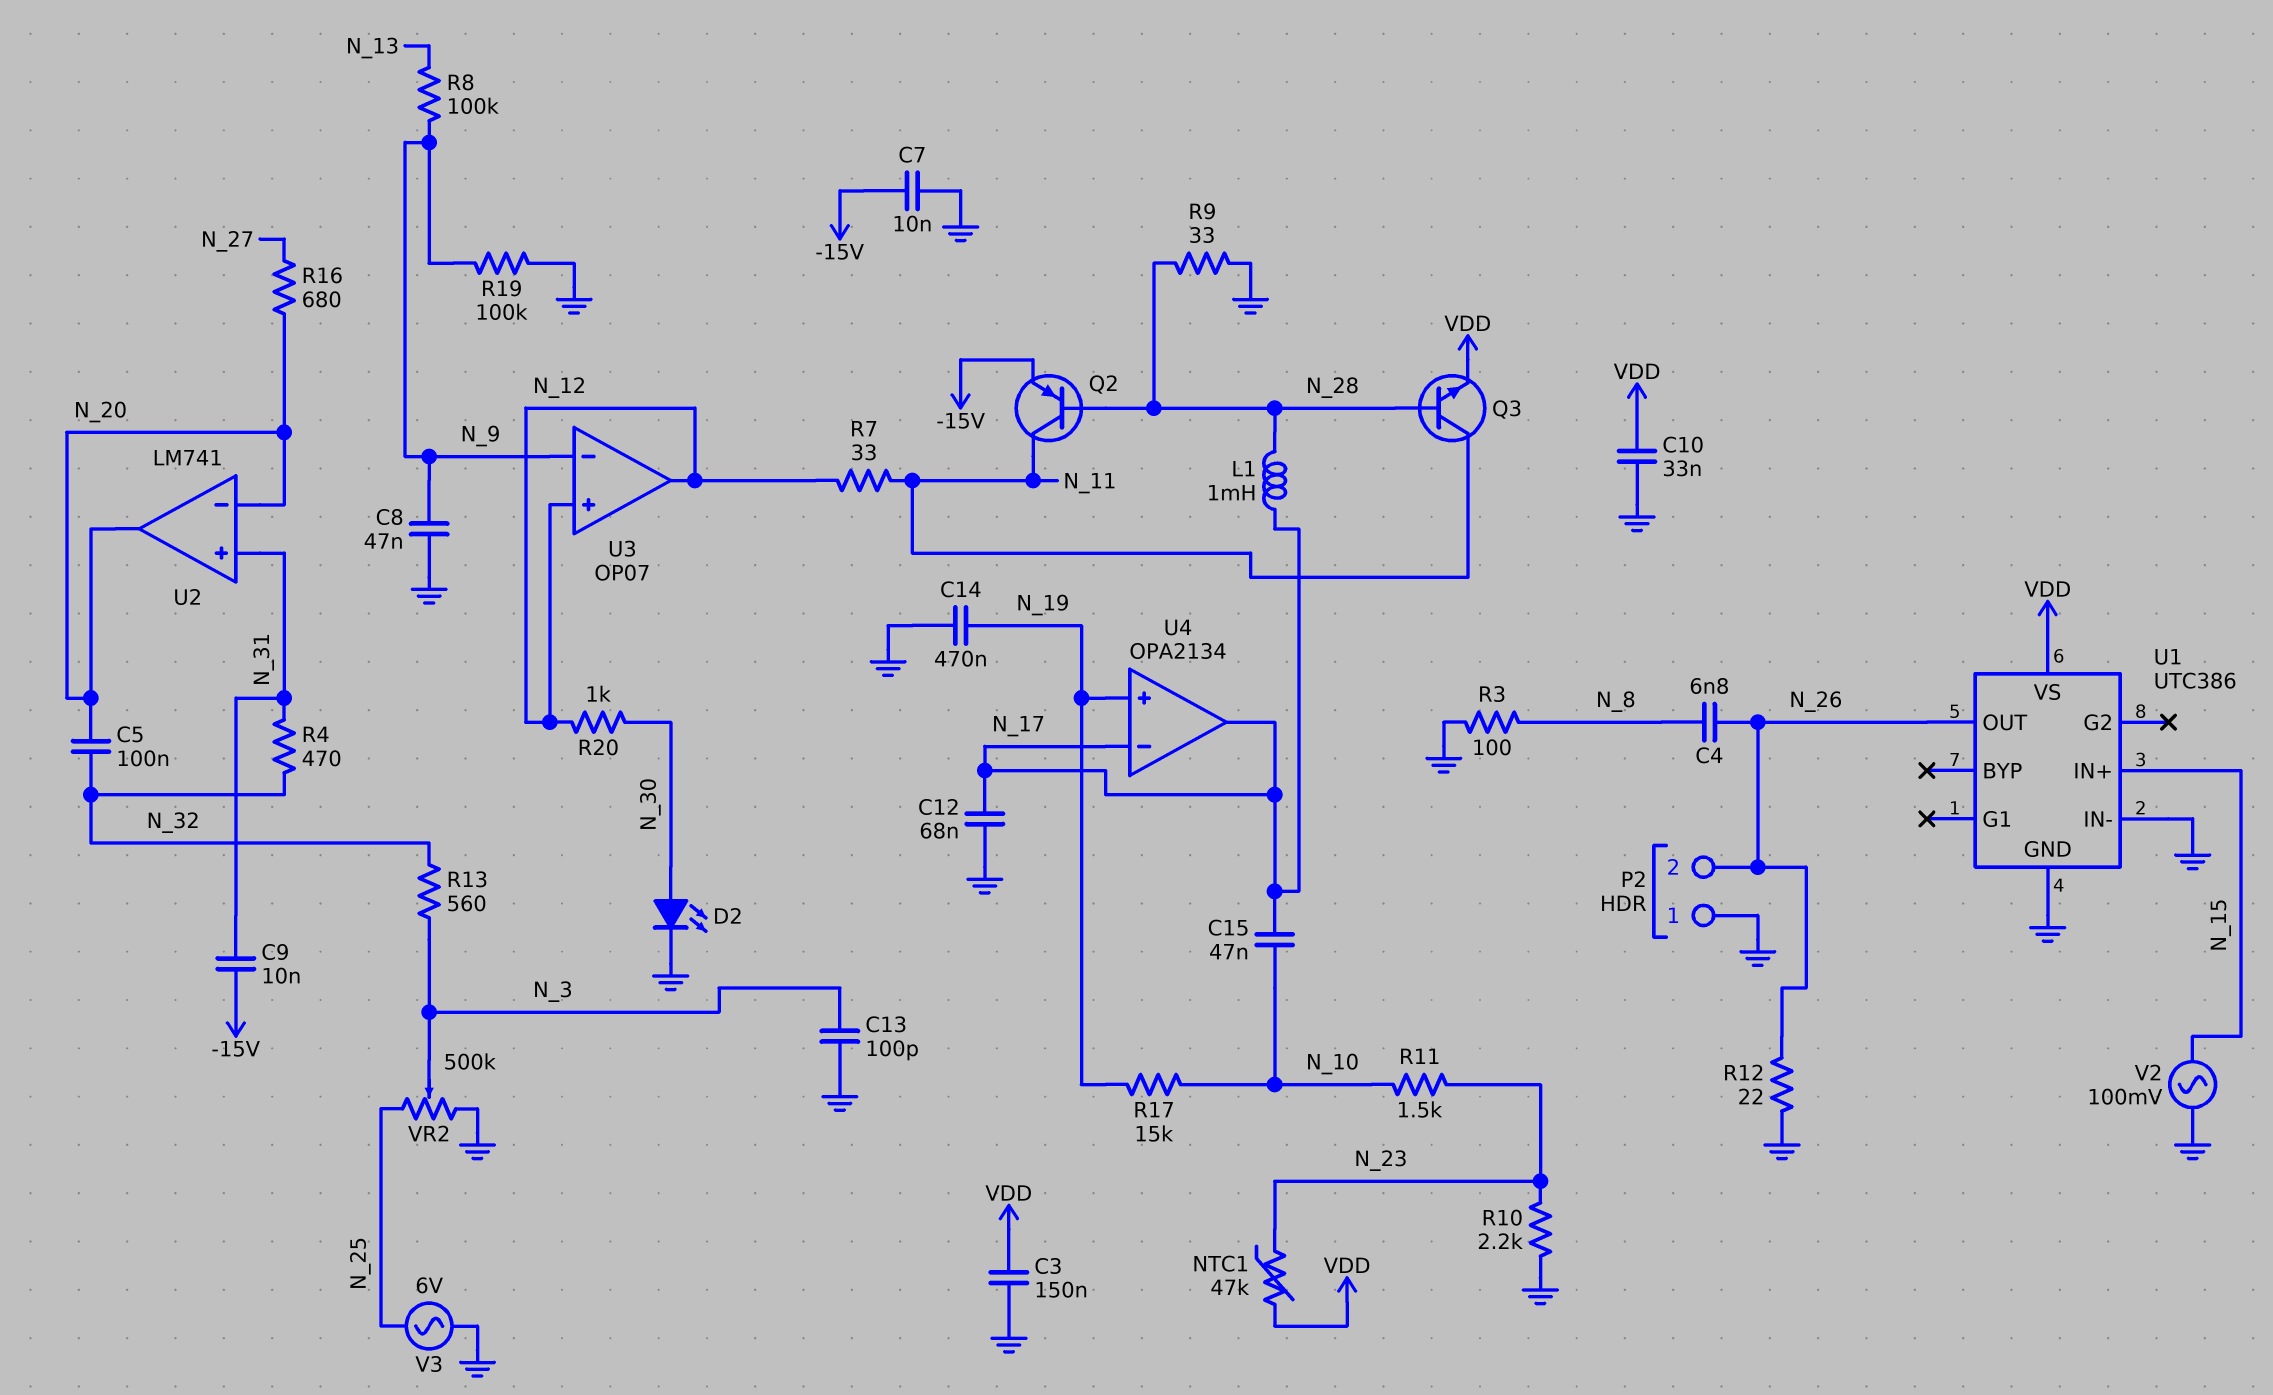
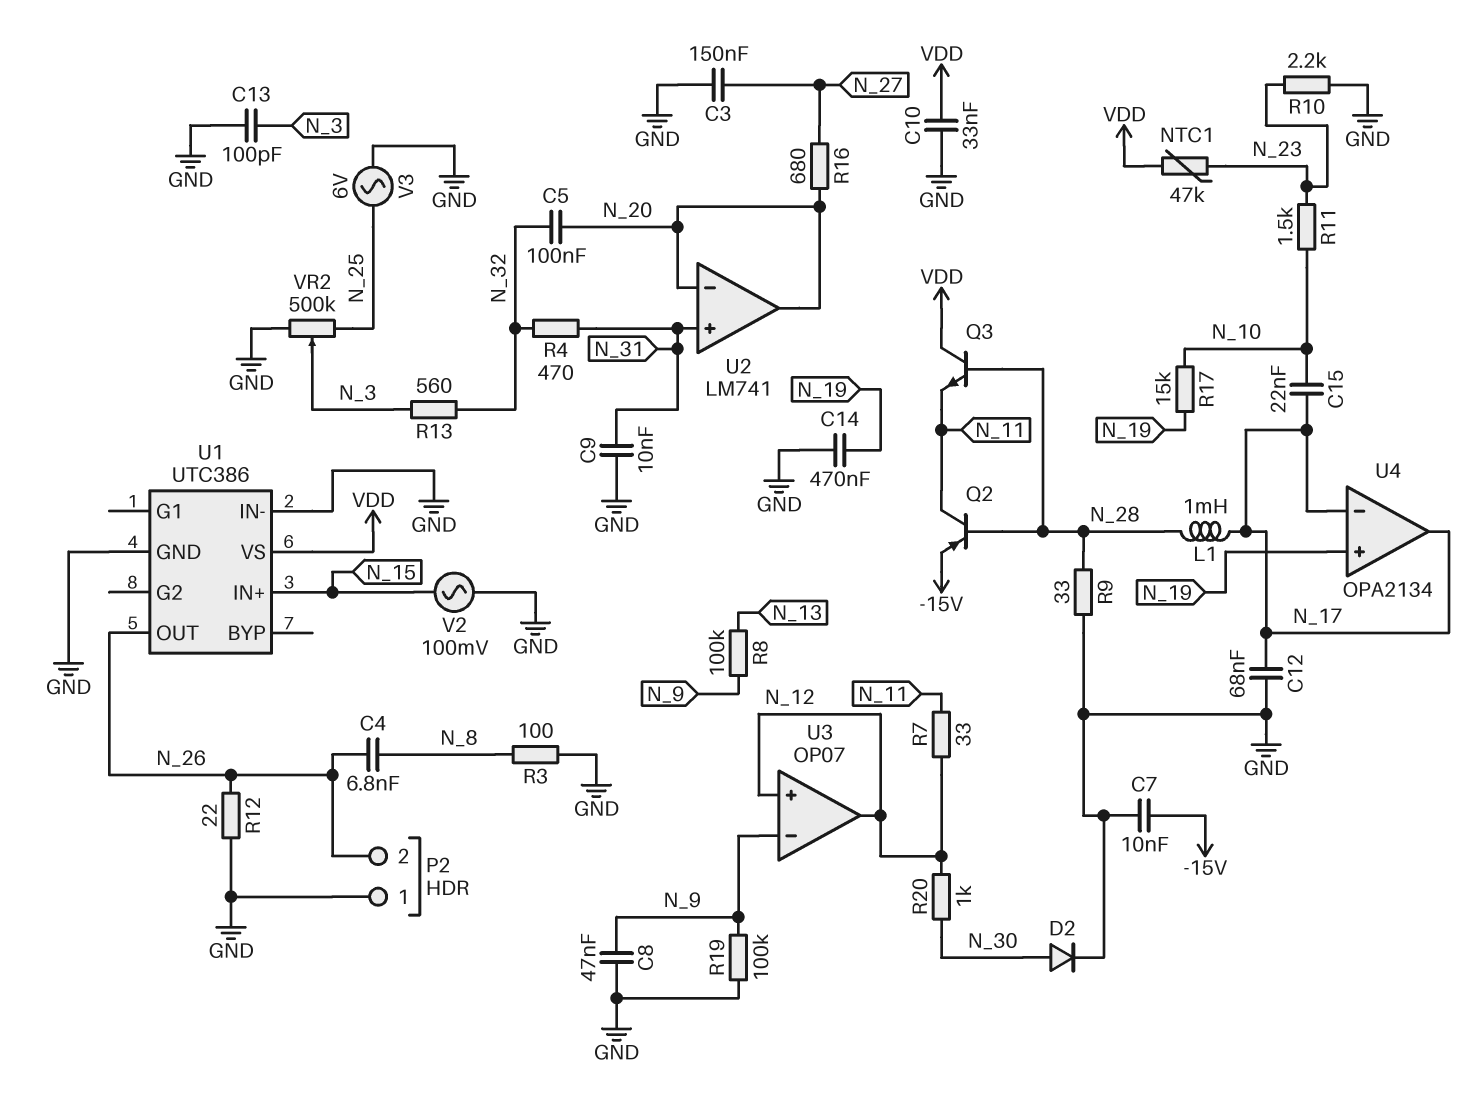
C3: 150nF (GND, VDD) -> 150nF (GND, N_27)
C9: 10nF (-15V, N_31) -> 10nF (GND, N_31)
C15: 47nF (N_10, N_17) -> 22nF (N_10, N_17)
D2: LED (A N_30, K GND) -> diode (A N_30, K GND)
Q3: NPN (B N_28, C N_11, E VDD) -> NPN (B N_28, C VDD, E N_11)

